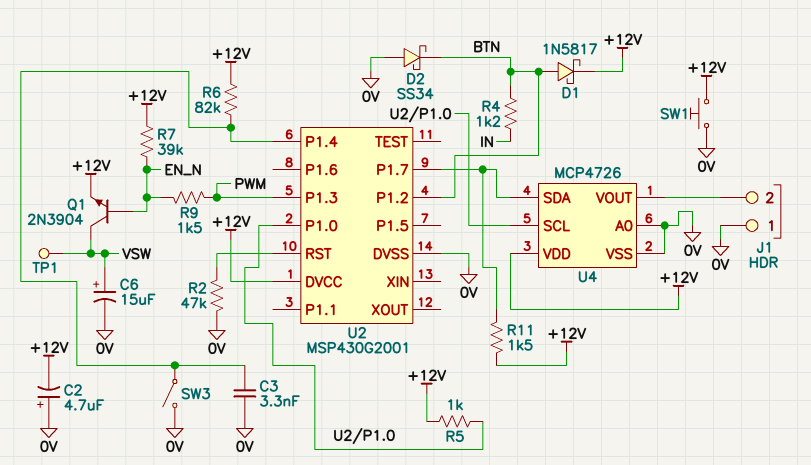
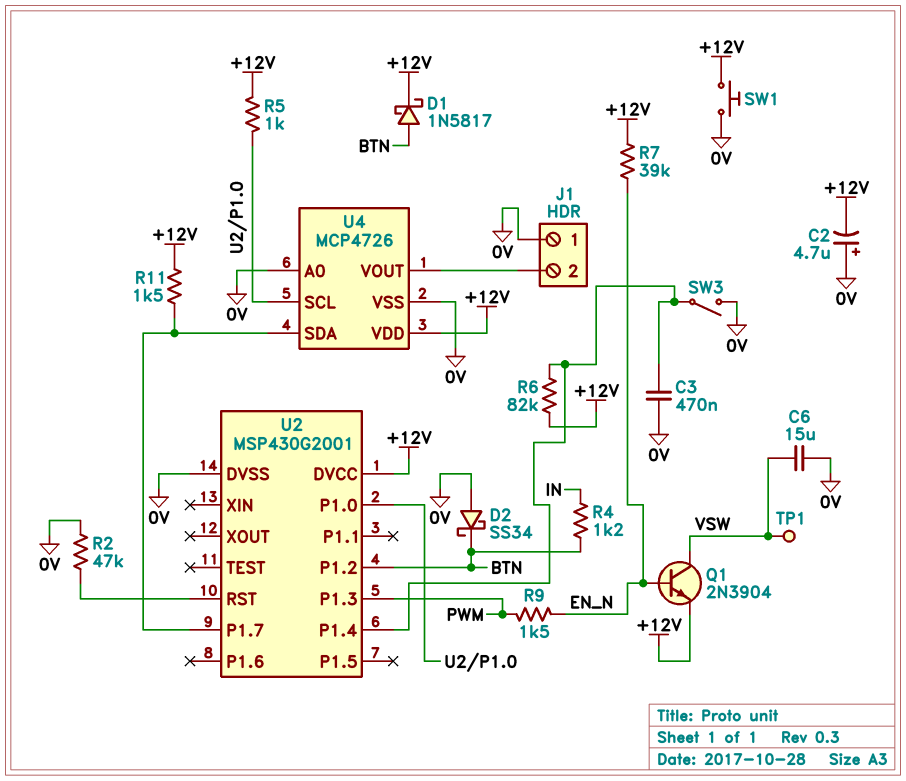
C3: 3.3nF (0V, U2/P1.4) -> 470nF (0V, U2/P1.4)
C6: 15uF (plus VSW, minus 0V) -> 15uF (0V, VSW)

